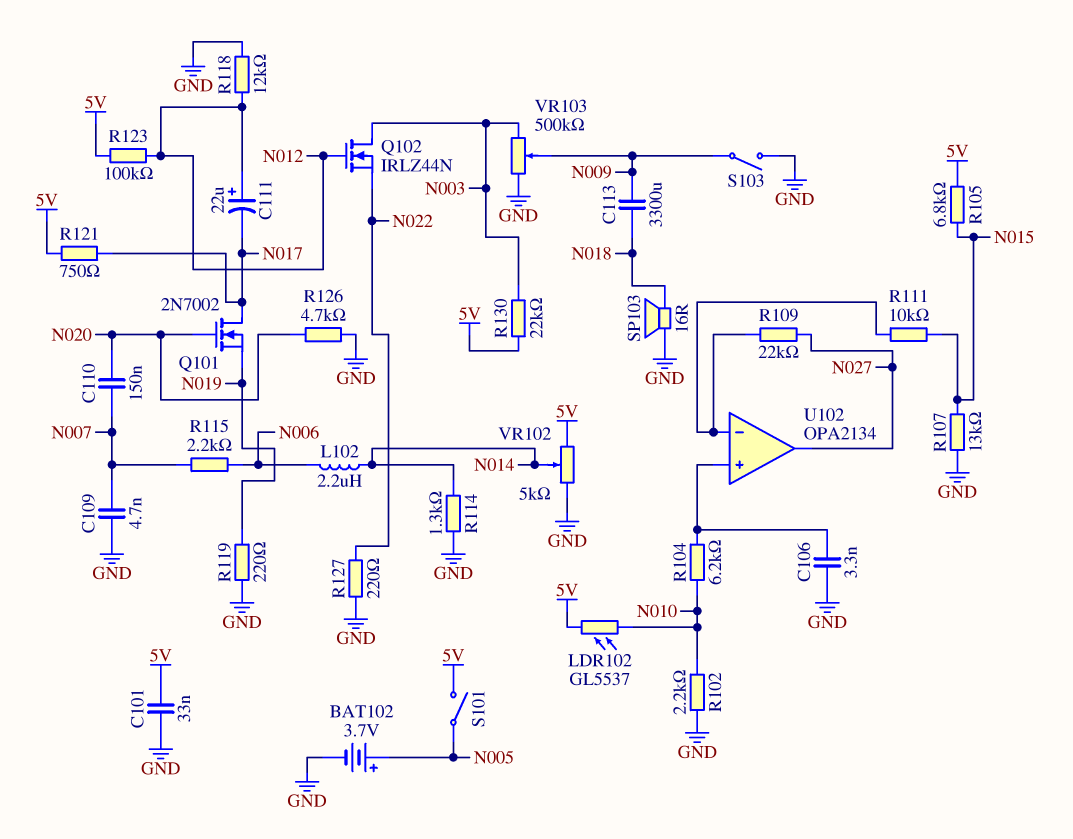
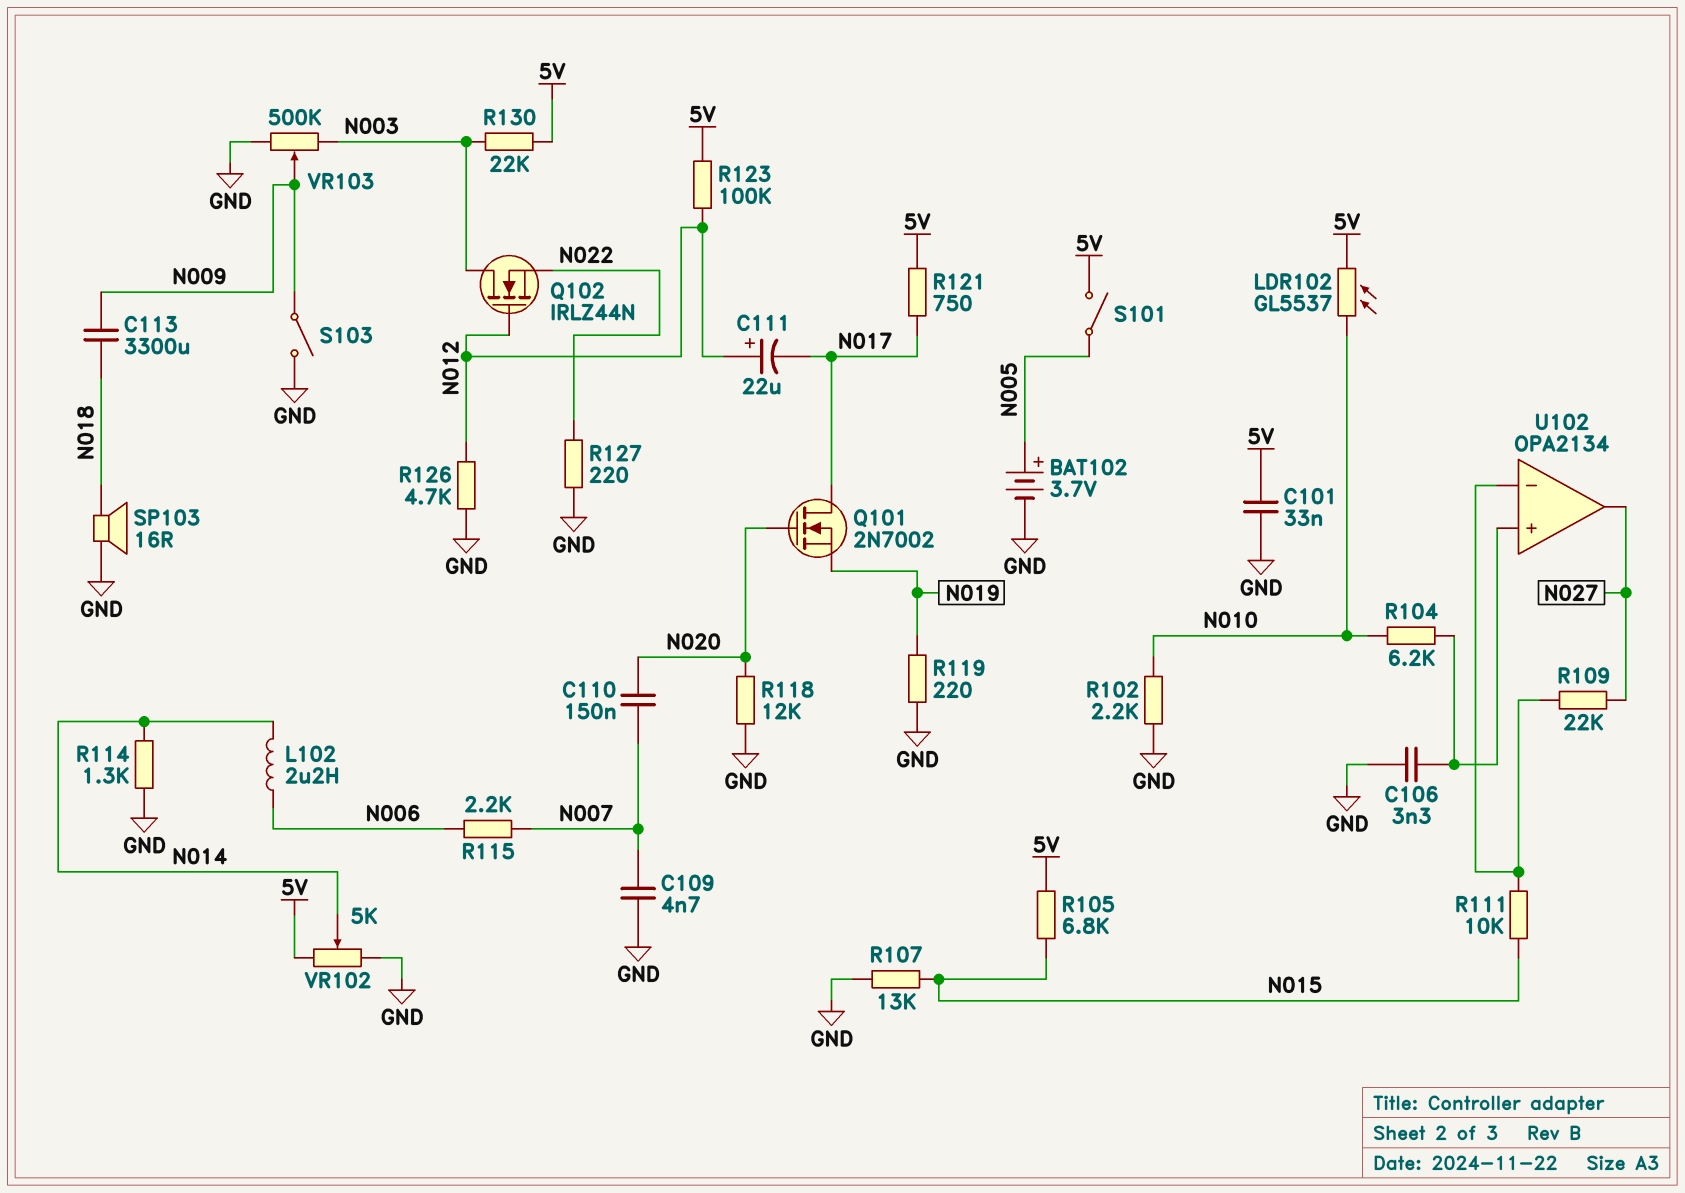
R118: 12k (GND, N012) -> 12k (GND, N020)
R126: 4.7k (GND, N020) -> 4.7k (GND, N012)

